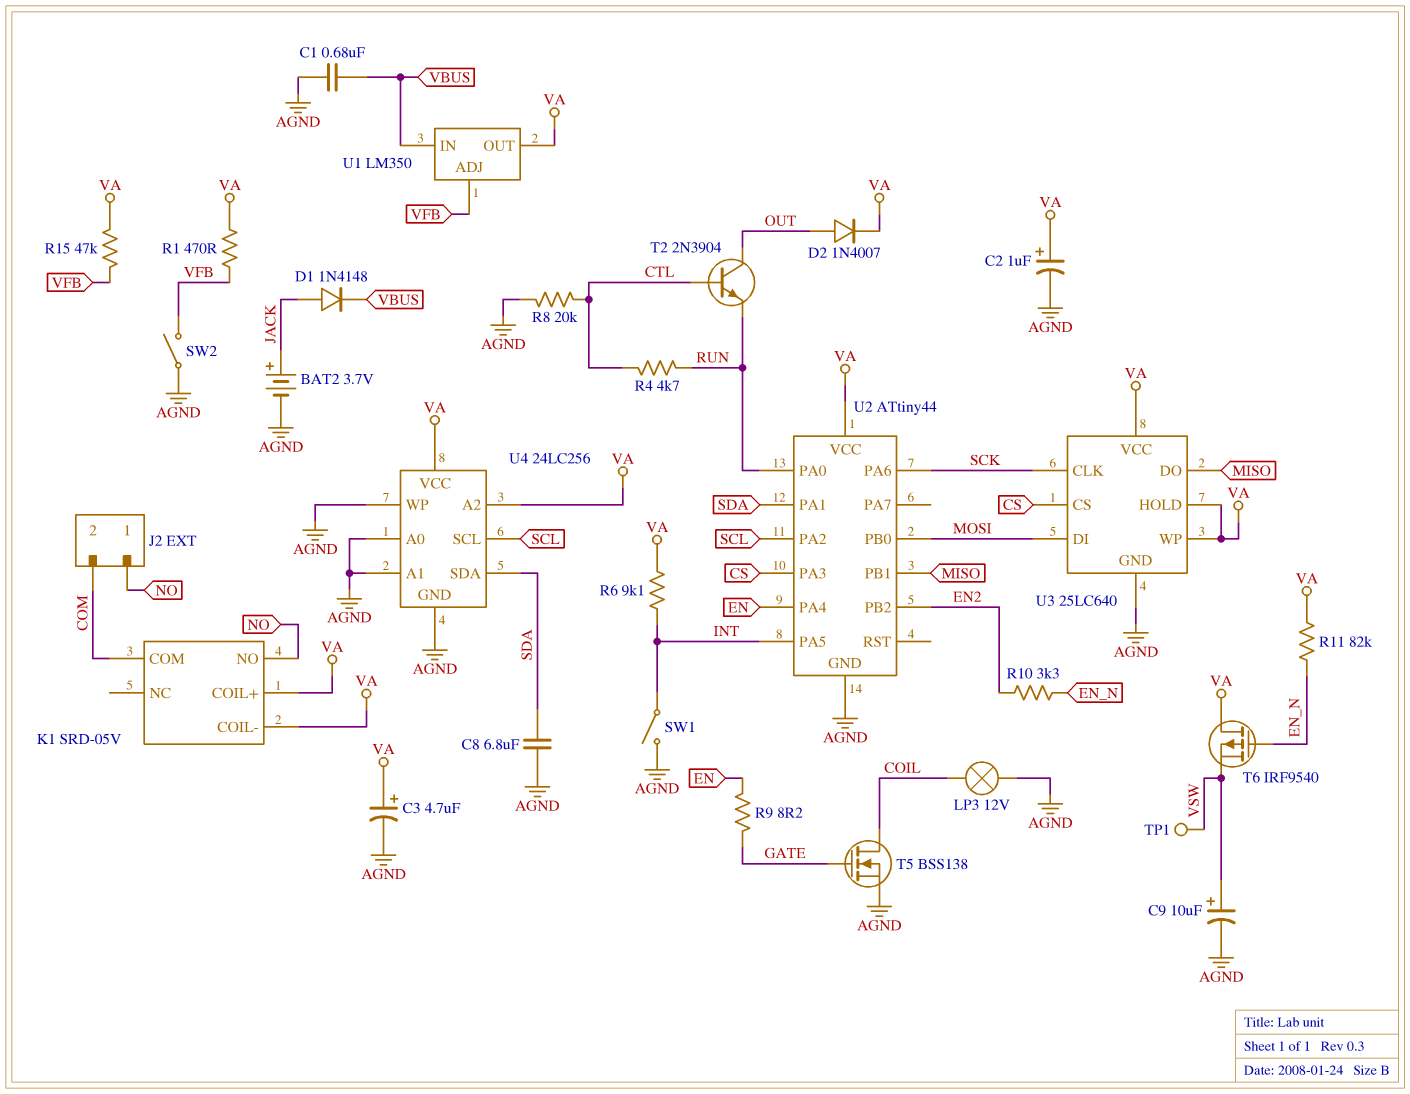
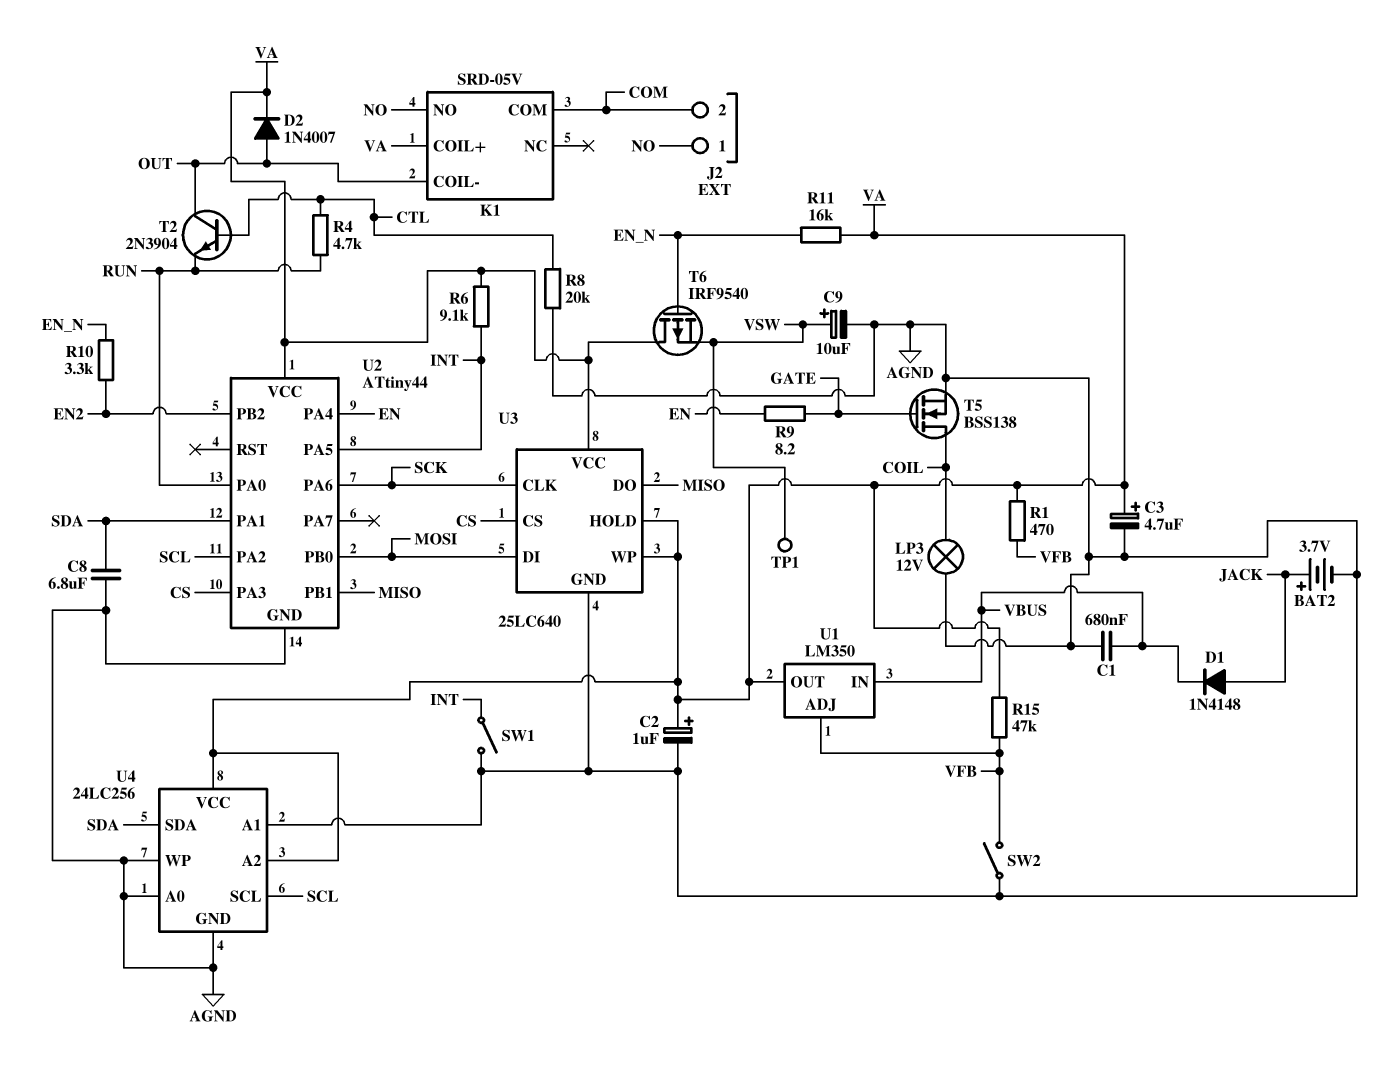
K1 pin COIL-: VA -> OUT
R11: 82k (EN_N, VA) -> 16k (EN_N, VA)

